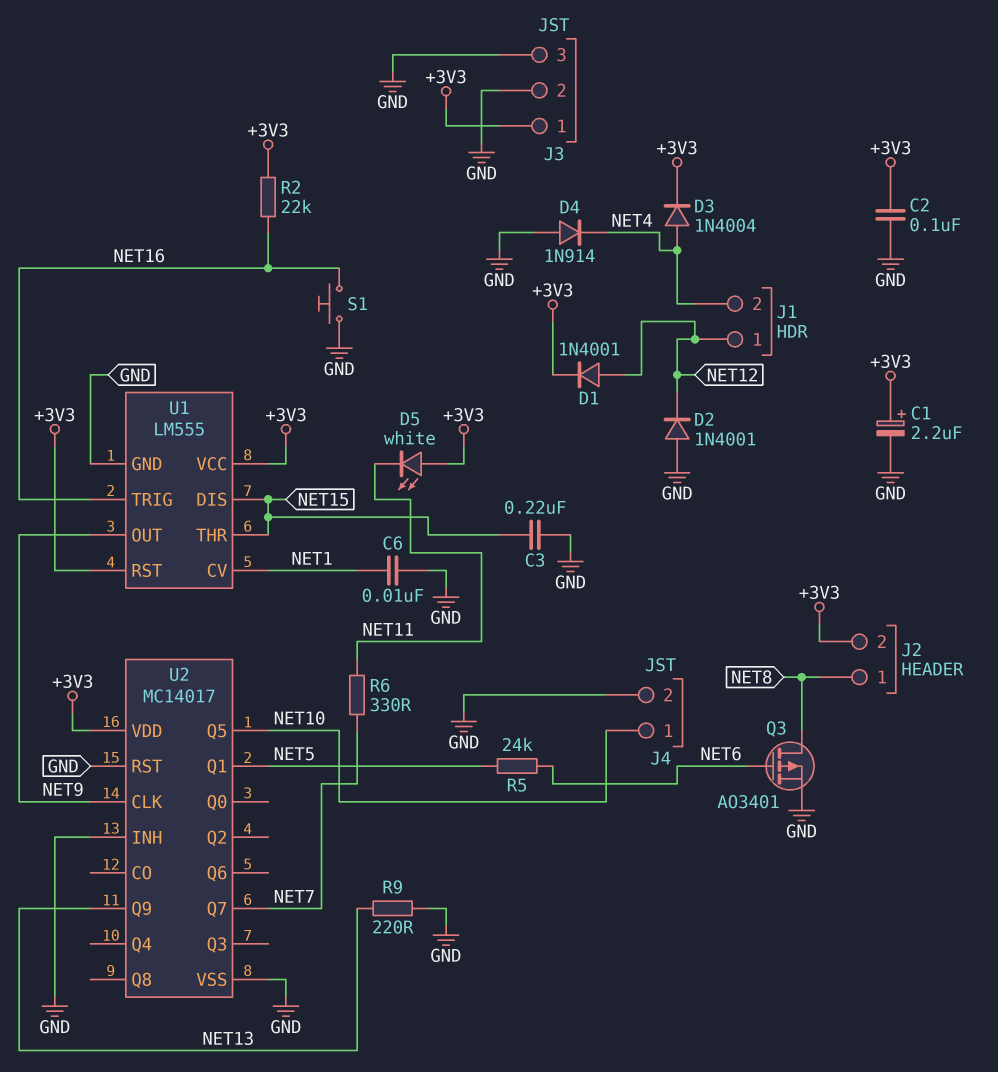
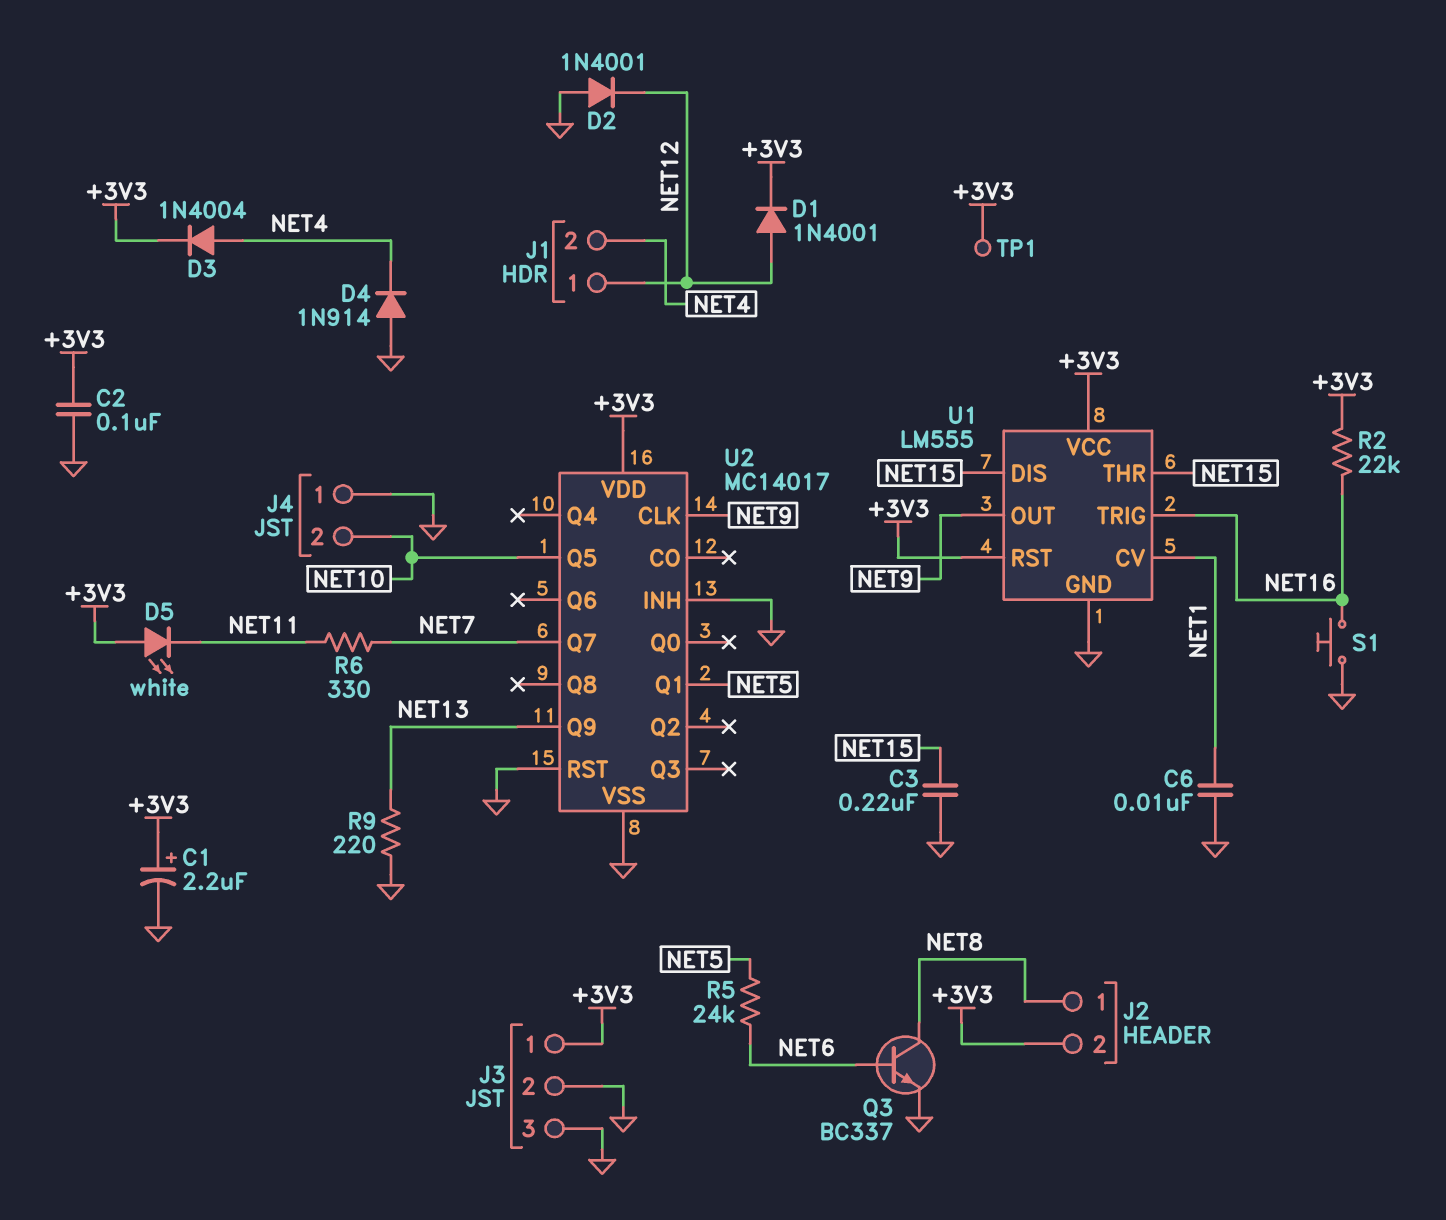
J4 pin 1: NET10 -> GND
J4 pin 2: GND -> NET10
Q3: PMOS AO3401 (G NET6, D NET8, S GND) -> NPN BC337 (B NET6, C NET8, E GND)
TP1: none -> test point (+3V3)

